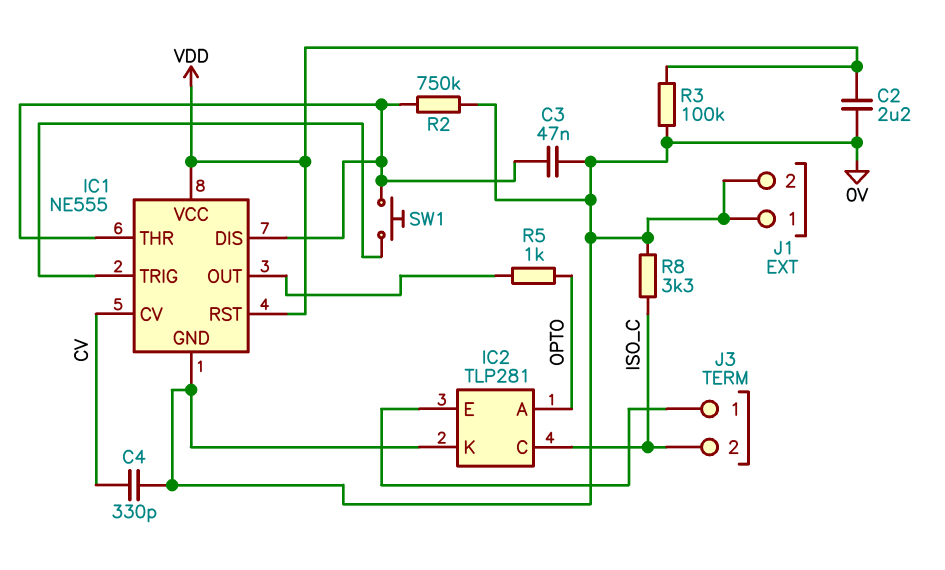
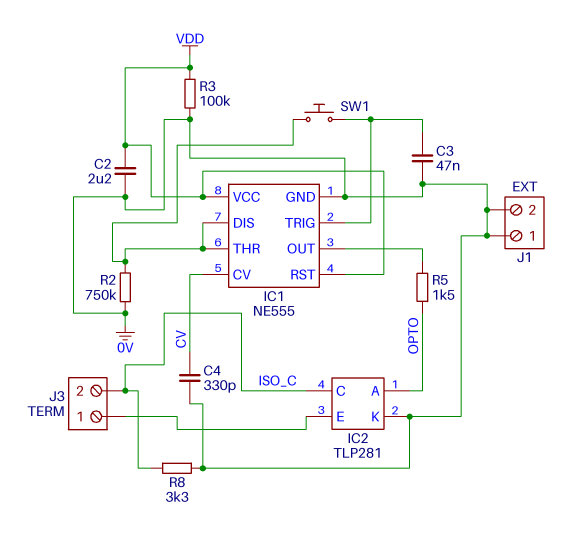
C3: 47nF (0V, IC1/DIS) -> 47nF (0V, IC1/TRIG)
R5: 1k (IC1/OUT, OPTO) -> 1.5k (IC1/OUT, OPTO)

